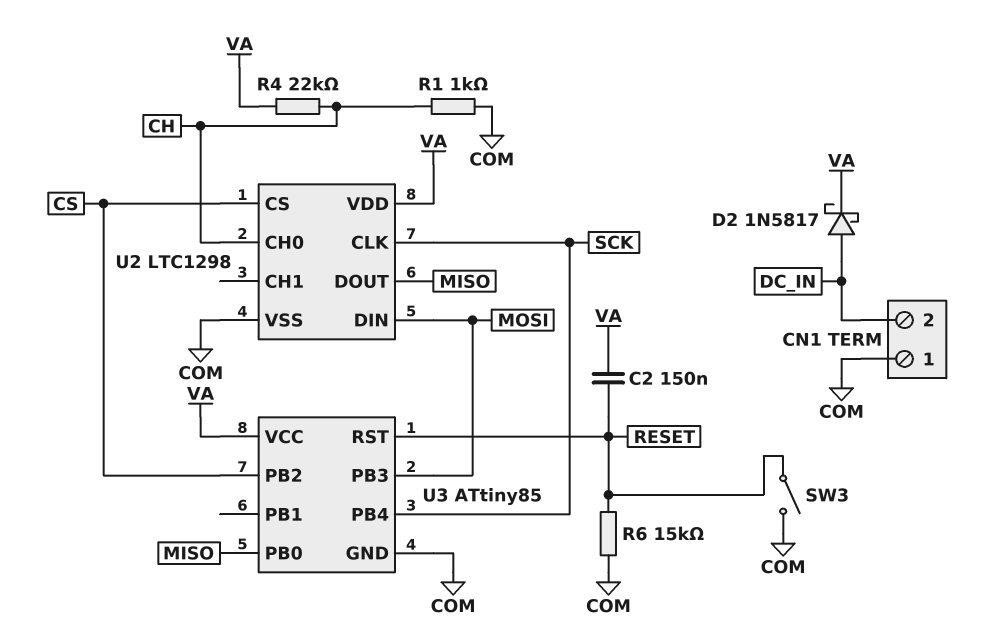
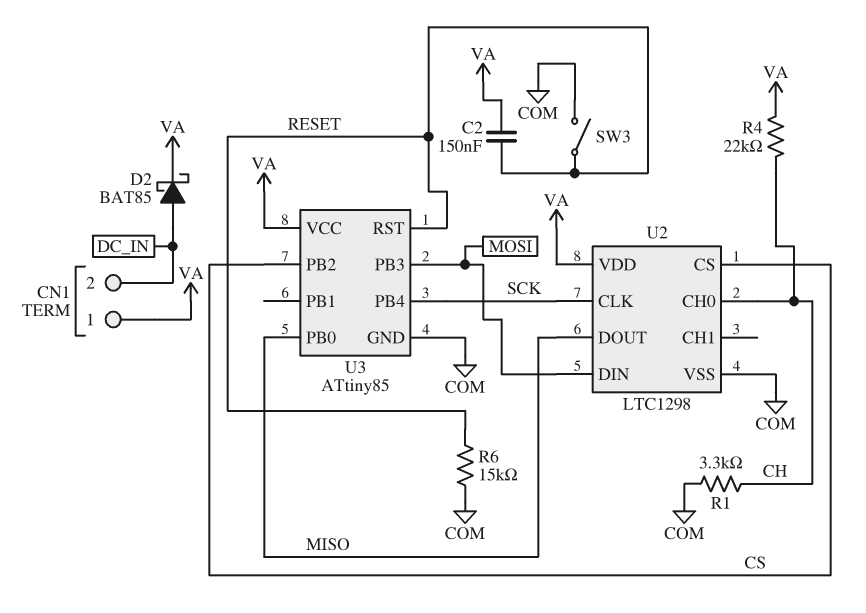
CN1 pin 1: COM -> VA
D2: schottky 1N5817 (A DC_IN, K VA) -> schottky BAT85 (A DC_IN, K VA)
R1: 1k (CH, COM) -> 3.3k (CH, COM)

